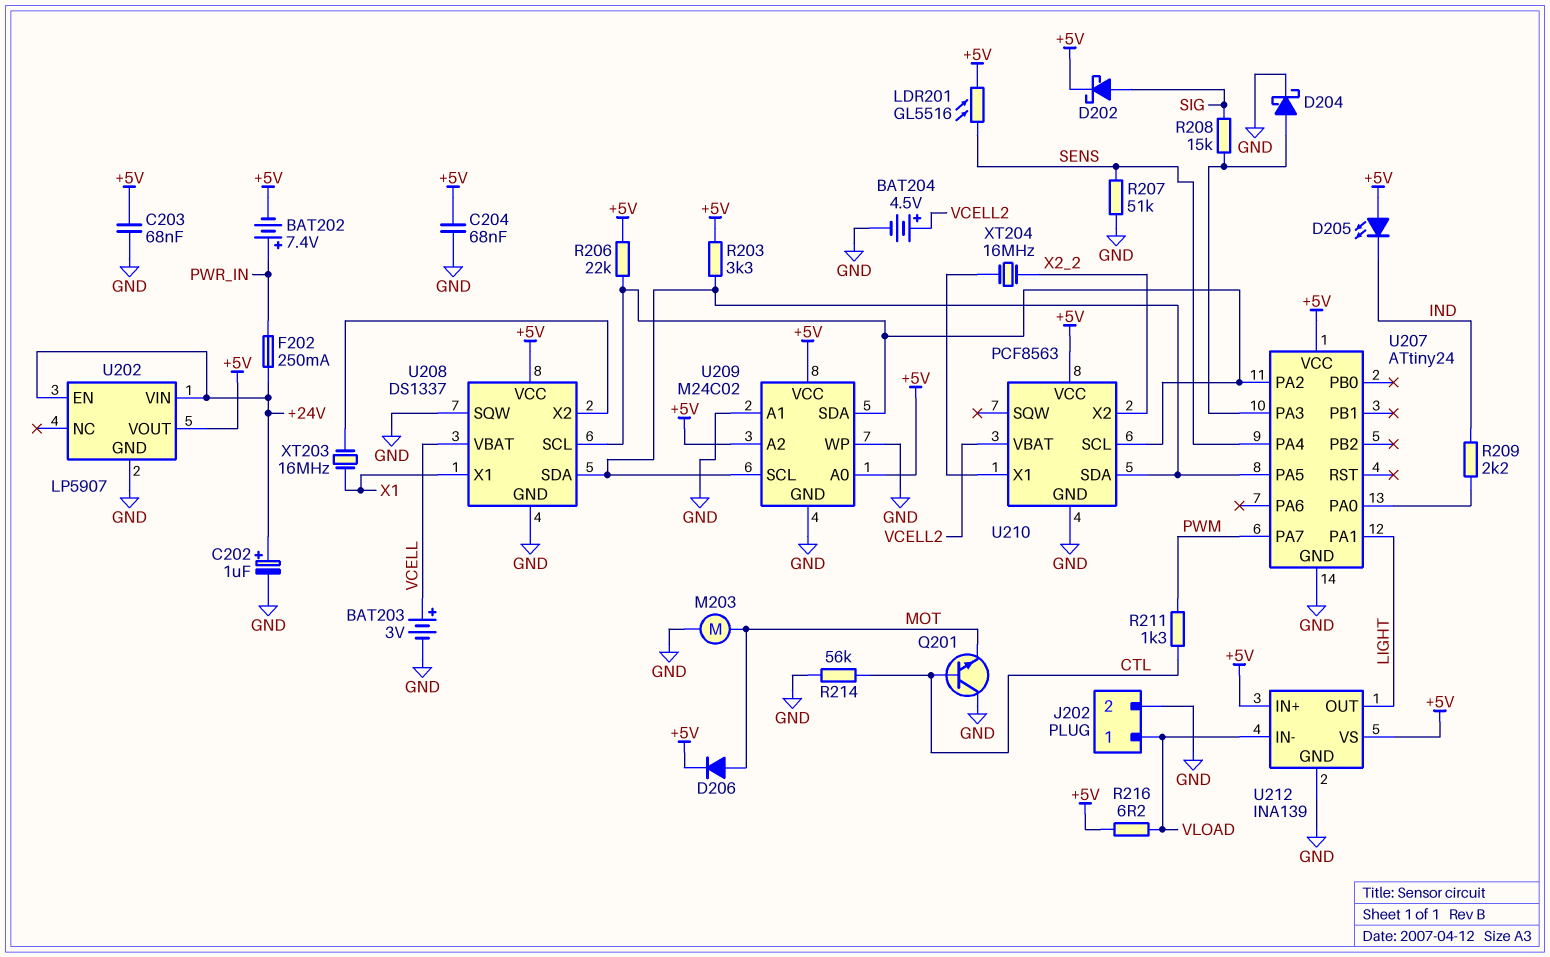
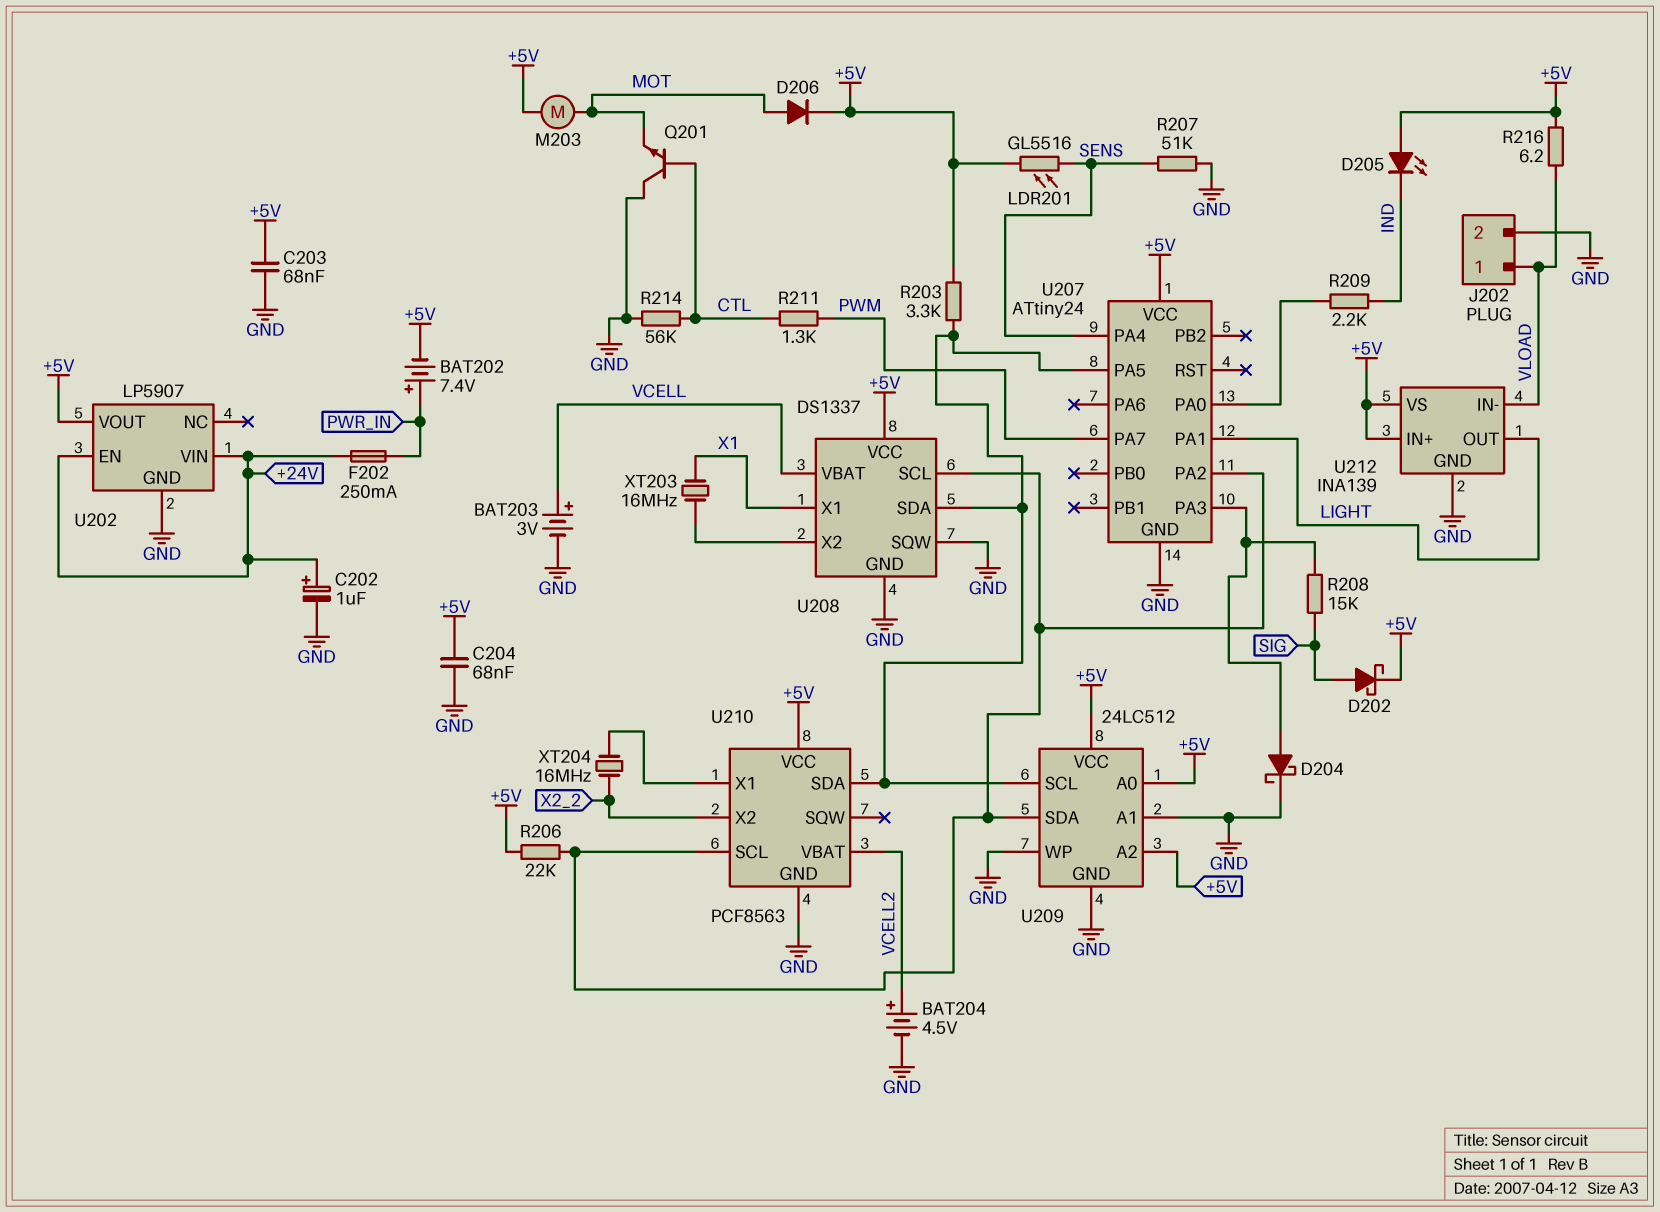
M203: motor (GND, MOT) -> motor (+5V, MOT)
U209: M24C02 -> 24LC512

